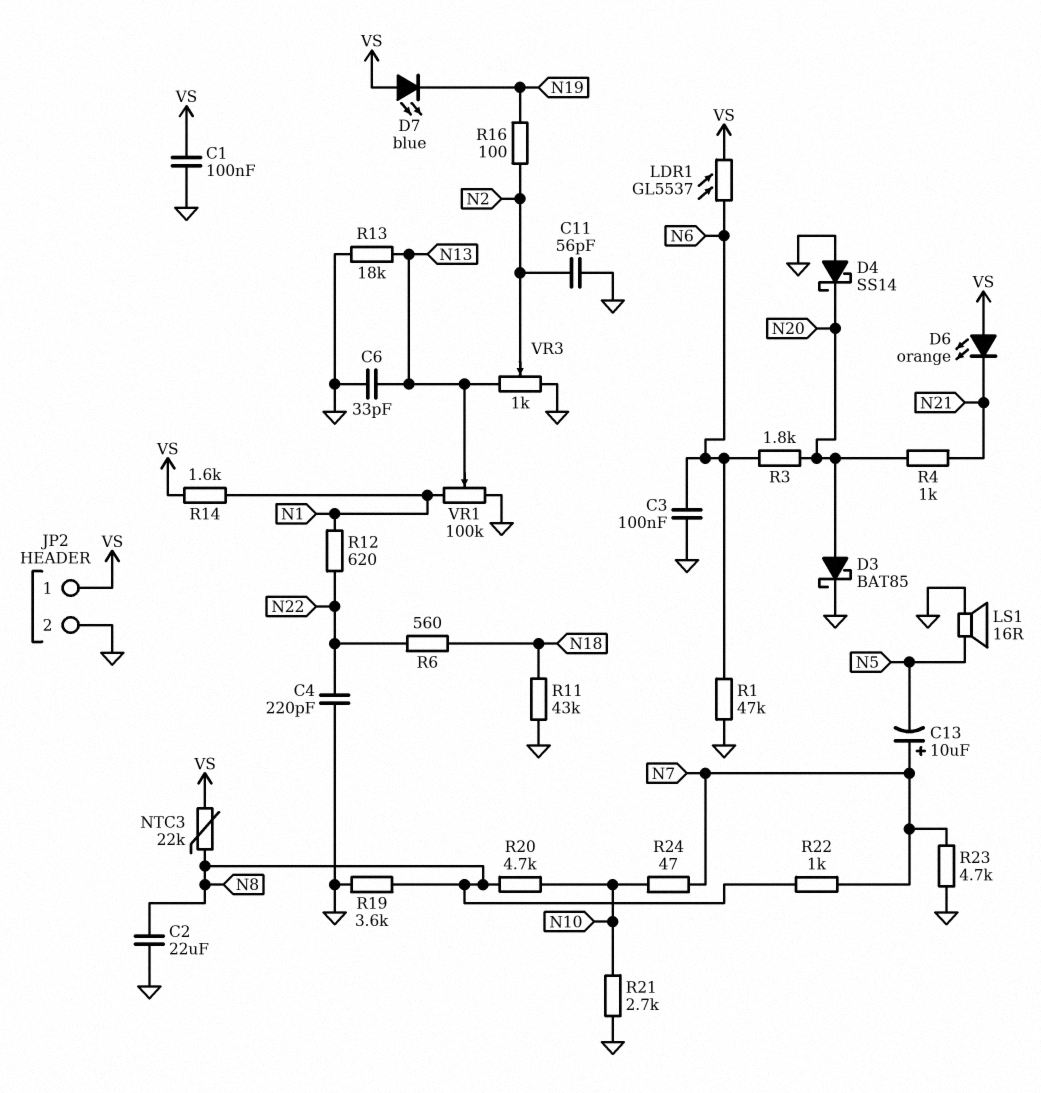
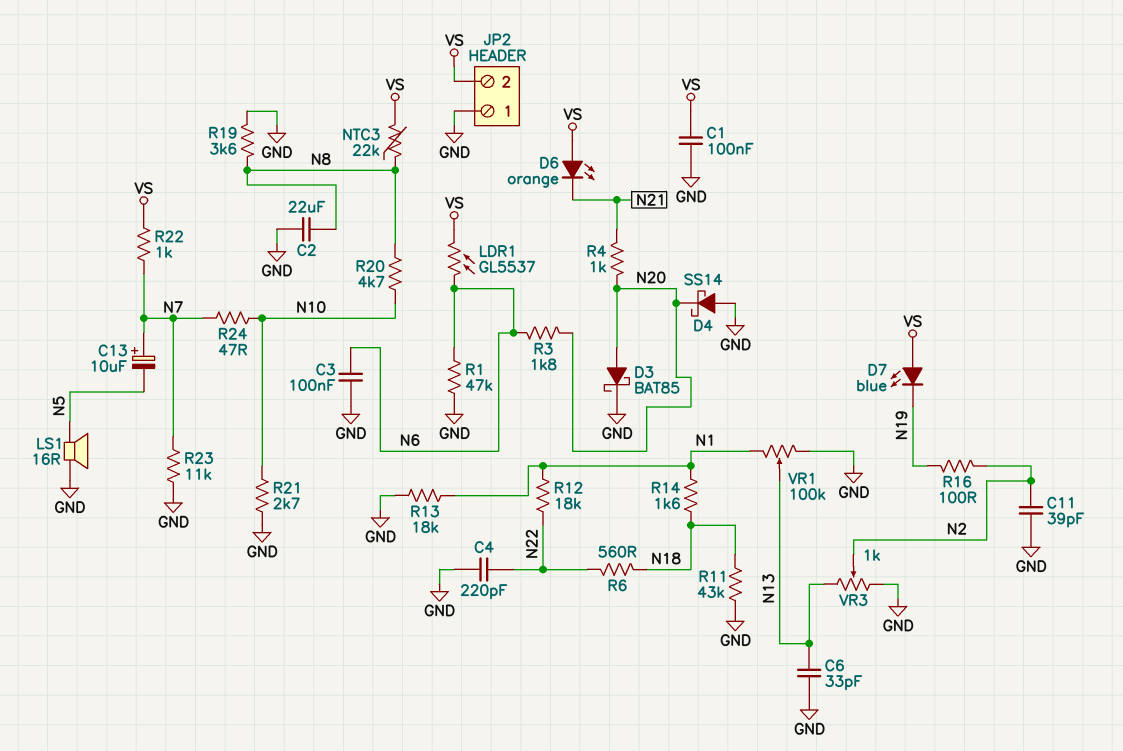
C11: 56pF (GND, N2) -> 39pF (GND, N2)
JP2 pin 1: VS -> GND
JP2 pin 2: GND -> VS
R12: 620 (N1, N22) -> 18k (N1, N22)
R13: 18k (GND, N13) -> 18k (GND, N1)
R14: 1.6k (N1, VS) -> 1.6k (N1, N18)
R22: 1k (N7, N8) -> 1k (N7, VS)
R23: 4.7k (GND, N7) -> 11k (GND, N7)

